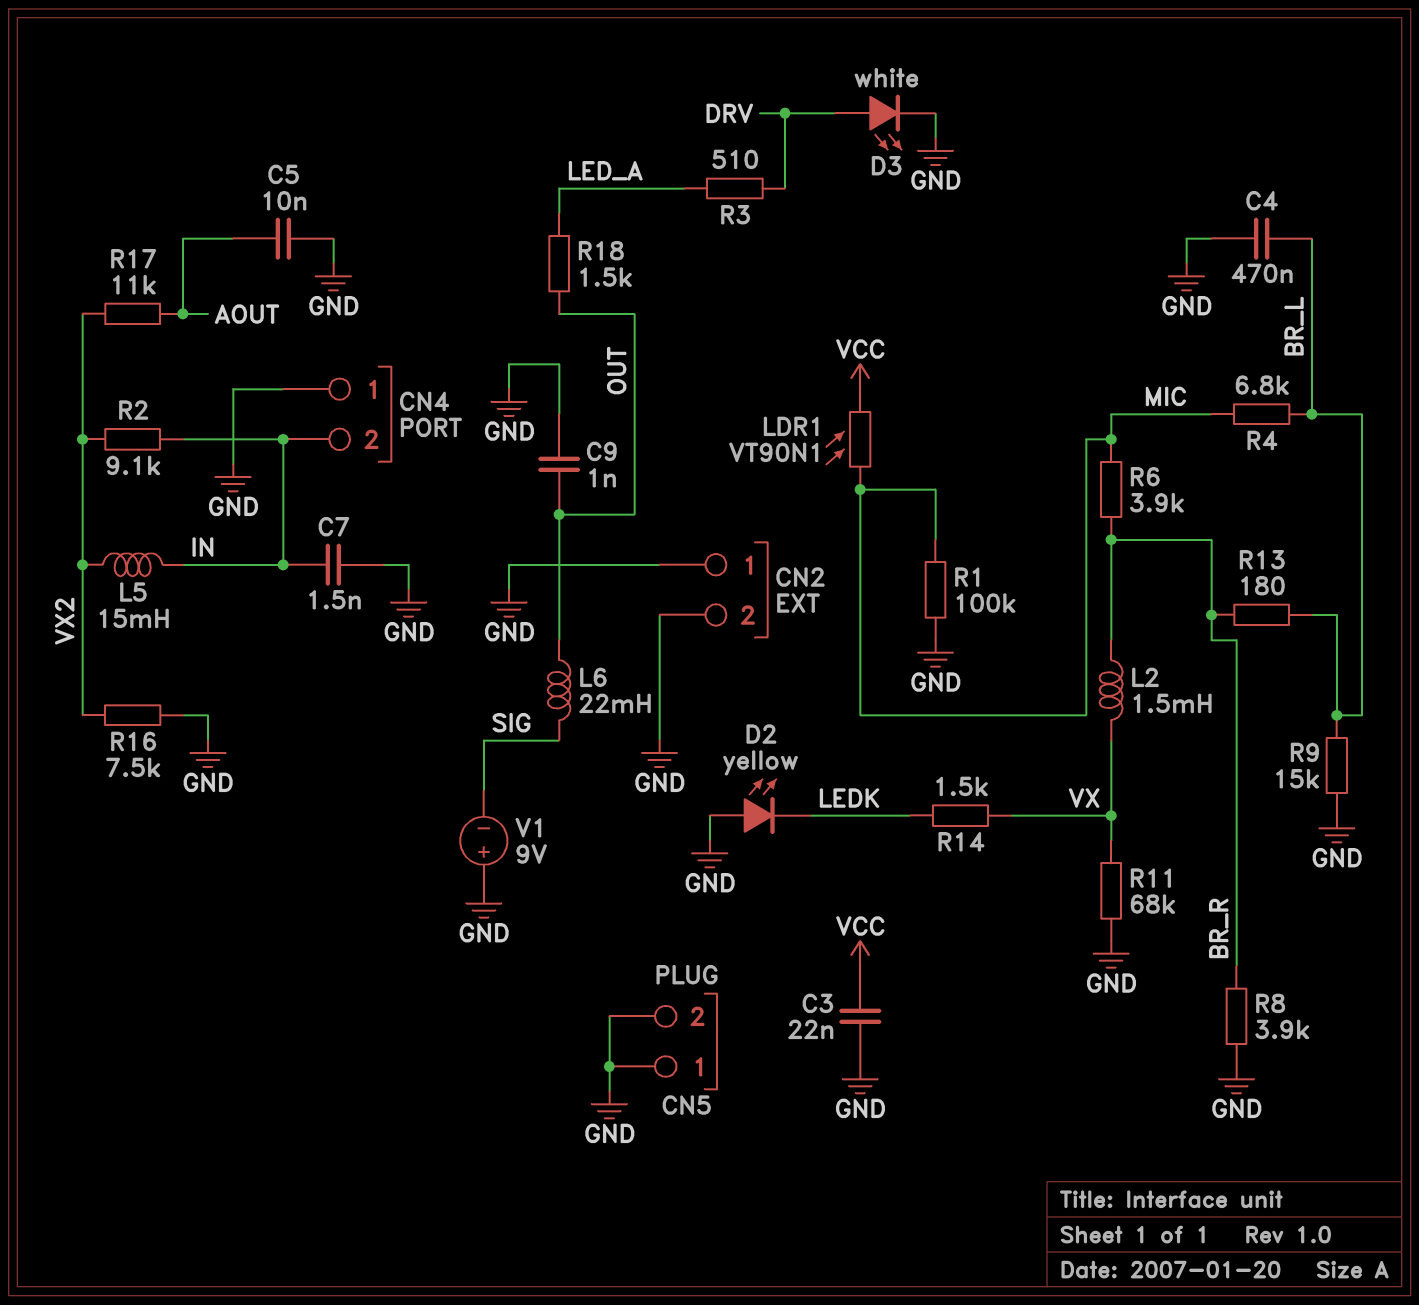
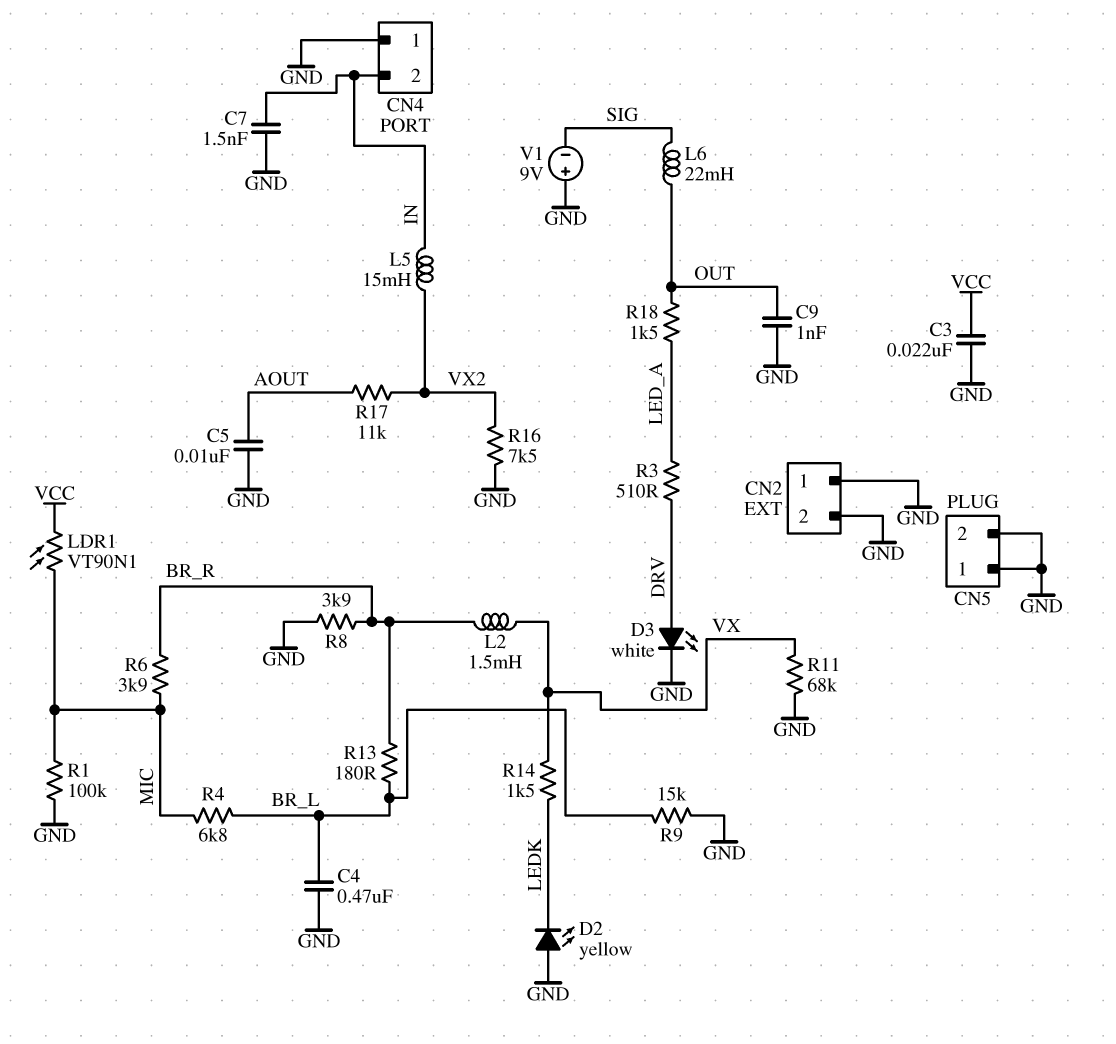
R2: 9.1k (IN, VX2) -> none

